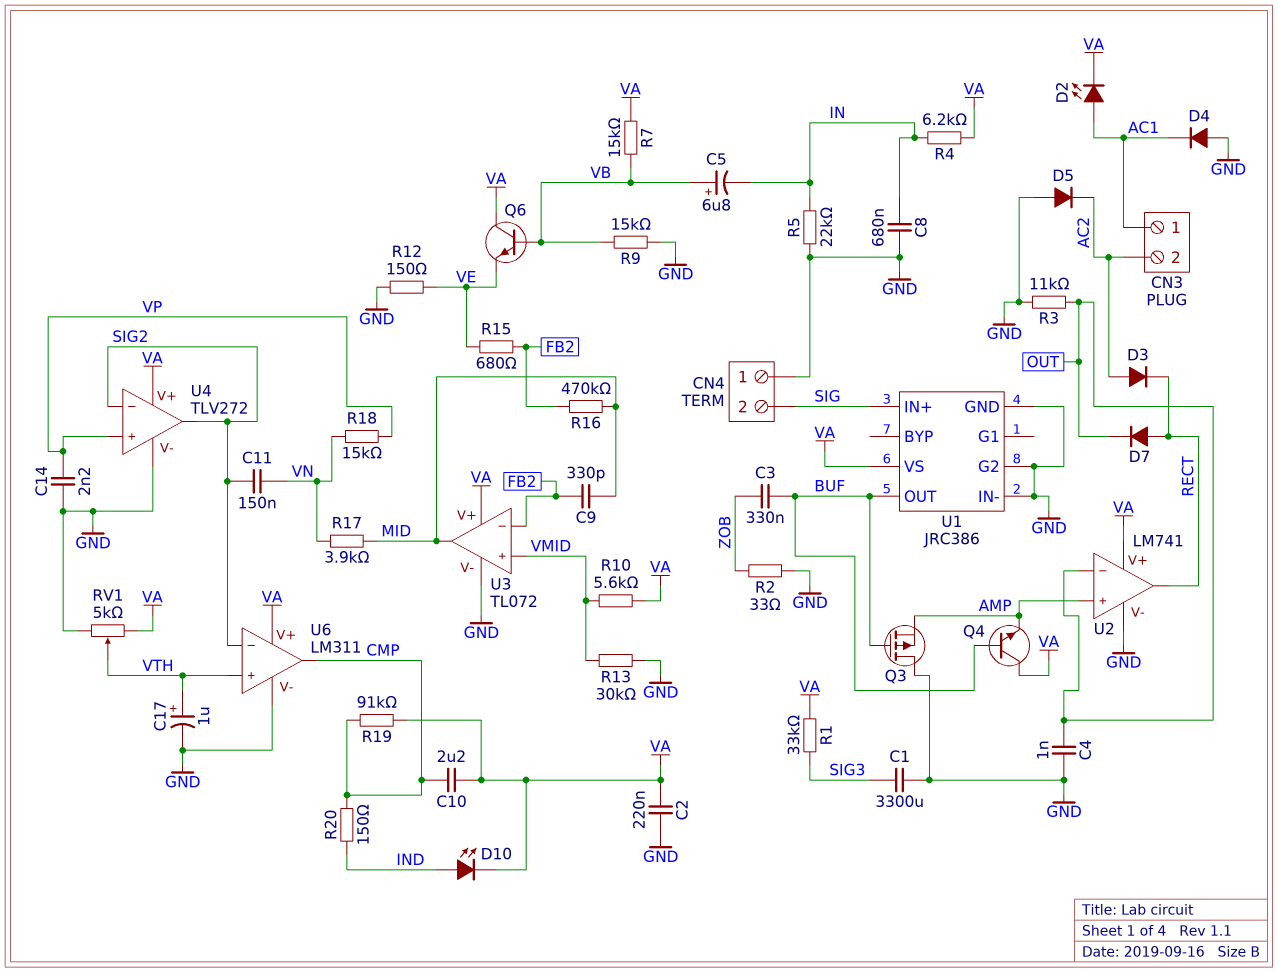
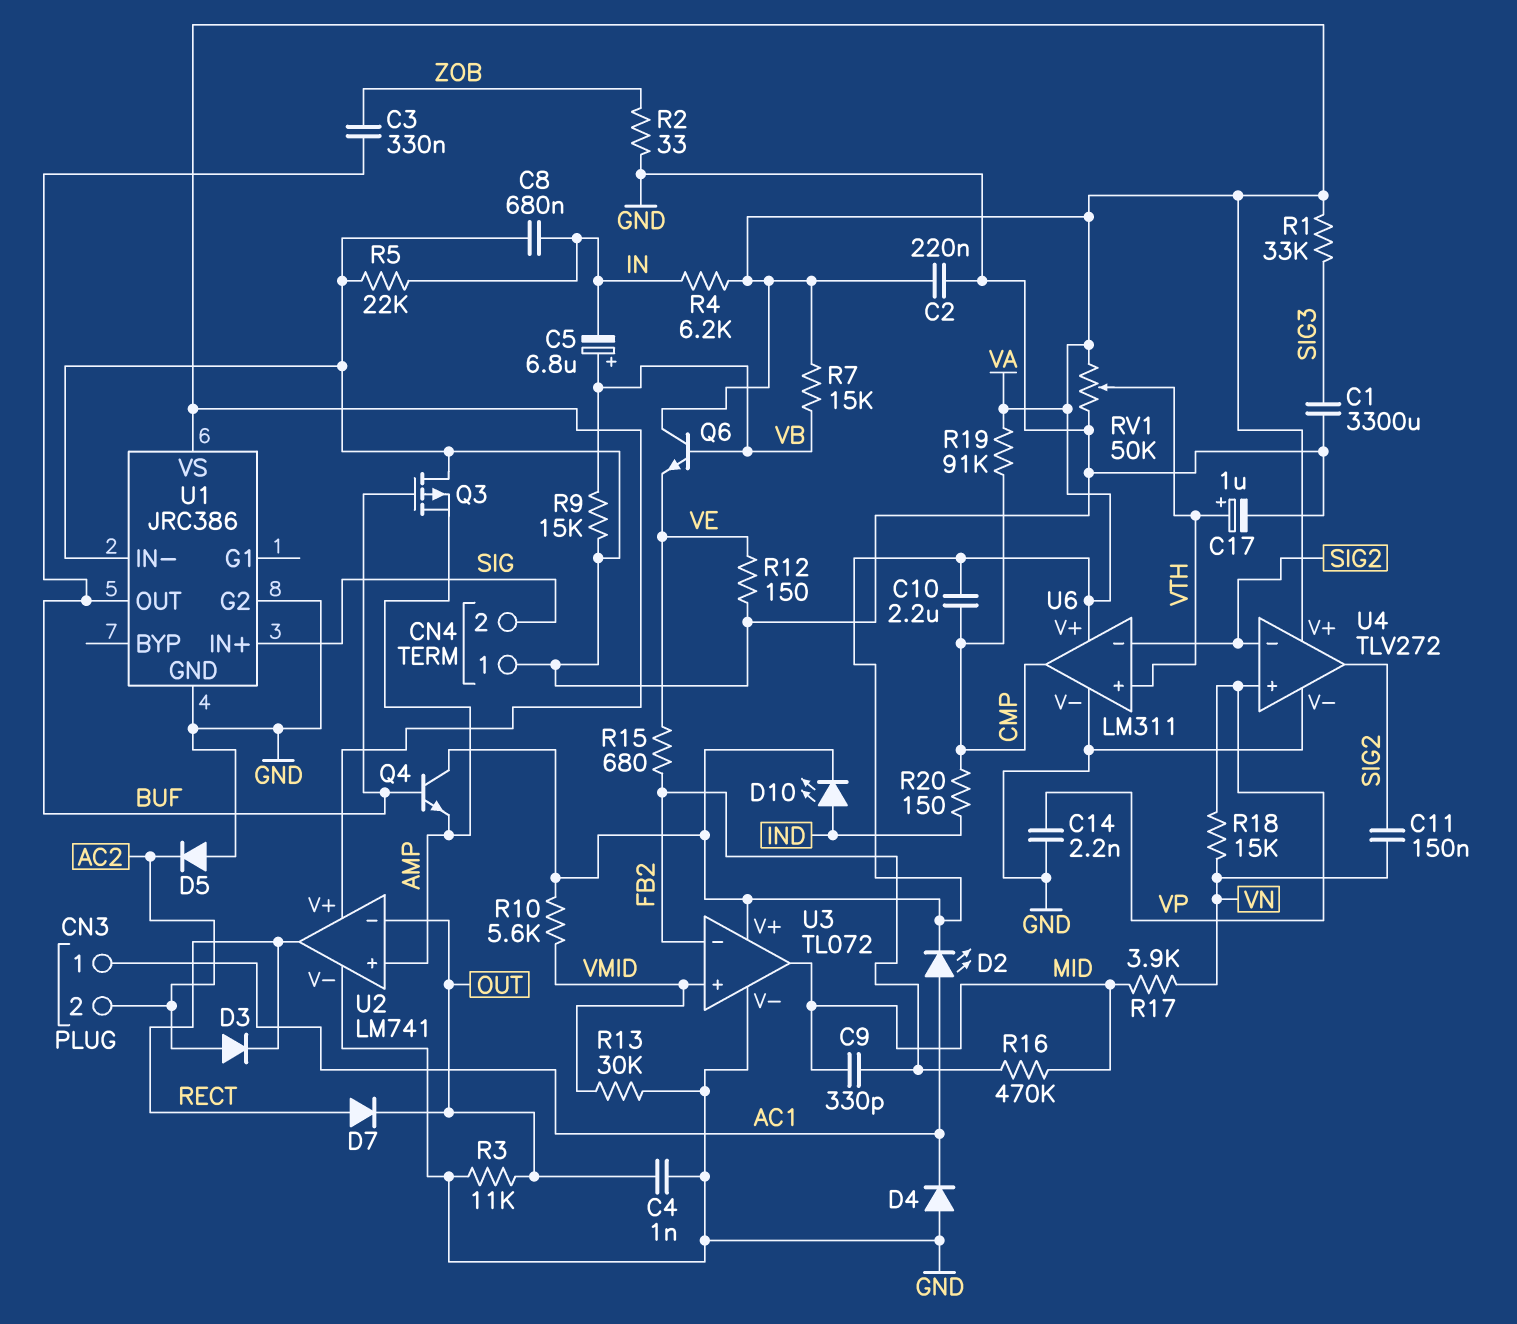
RV1: 5k (GND, VA, wiper VTH) -> 50k (GND, VA, wiper VTH)

